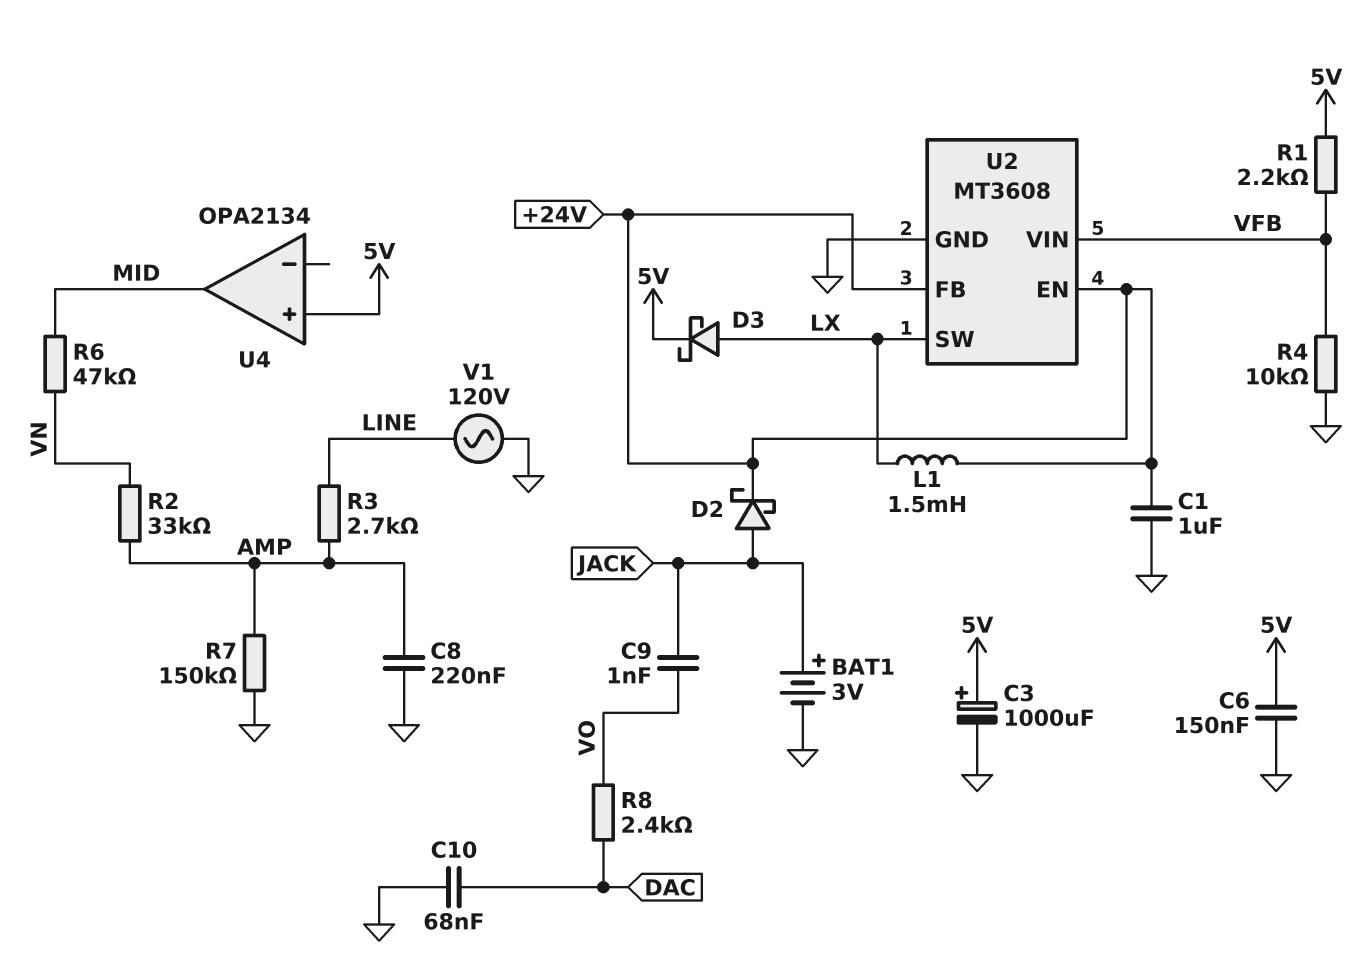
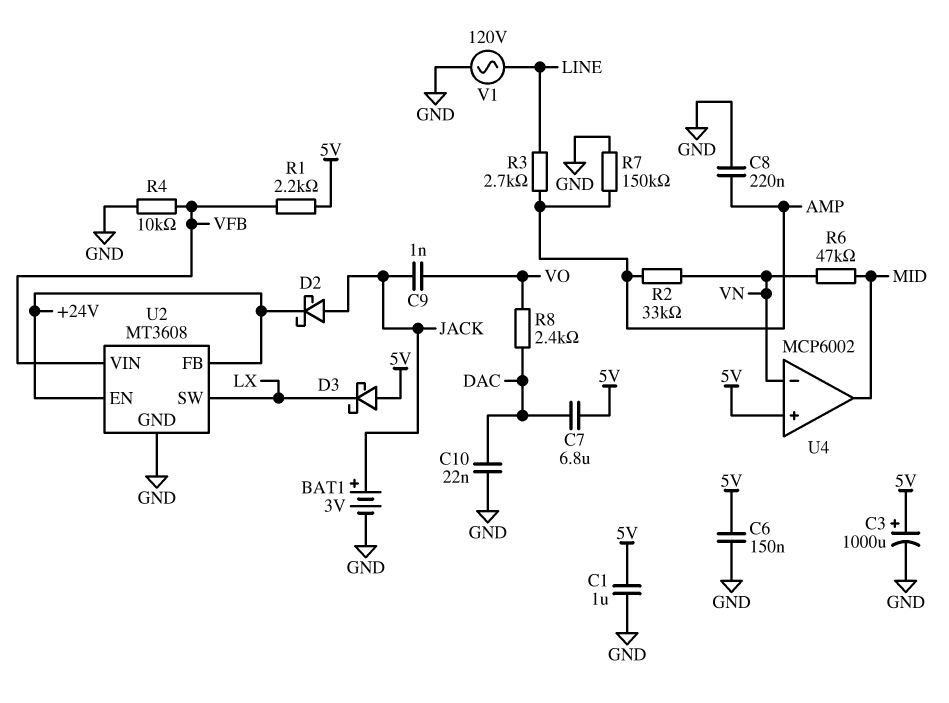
C1: 1uF (+24V, GND) -> 1uF (5V, GND)
C7: none -> 6.8uF (5V, DAC)
C10: 68nF (DAC, GND) -> 22nF (DAC, GND)
D3: schottky (A LX, K 5V) -> schottky (A 5V, K LX)
L1: 1.5mH (+24V, LX) -> none
U4: OPA2134 -> MCP6002
U4 pin in-: none -> VN

